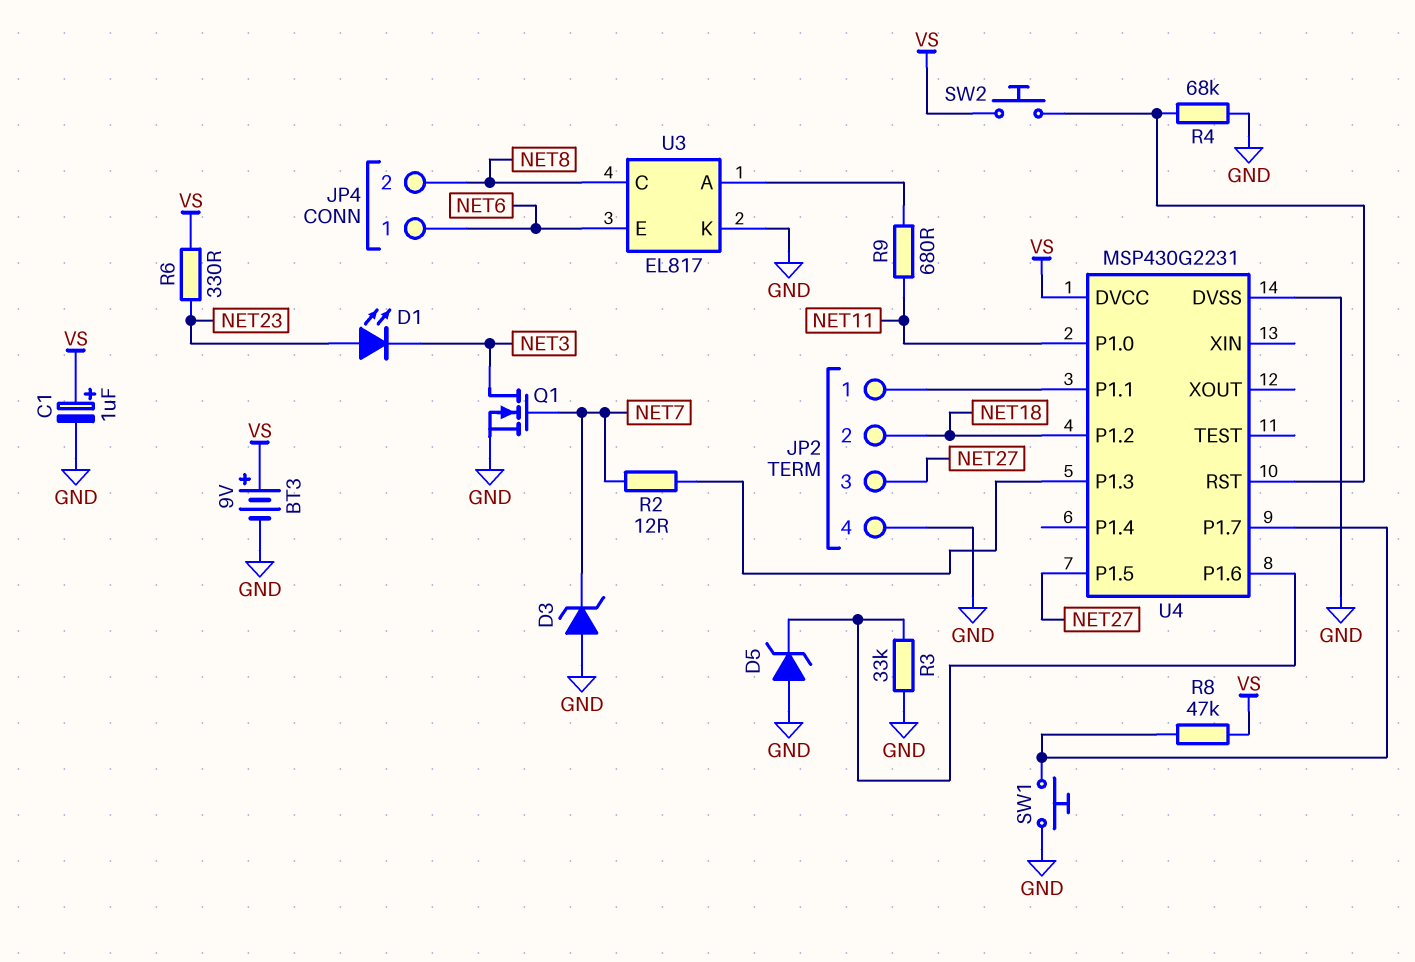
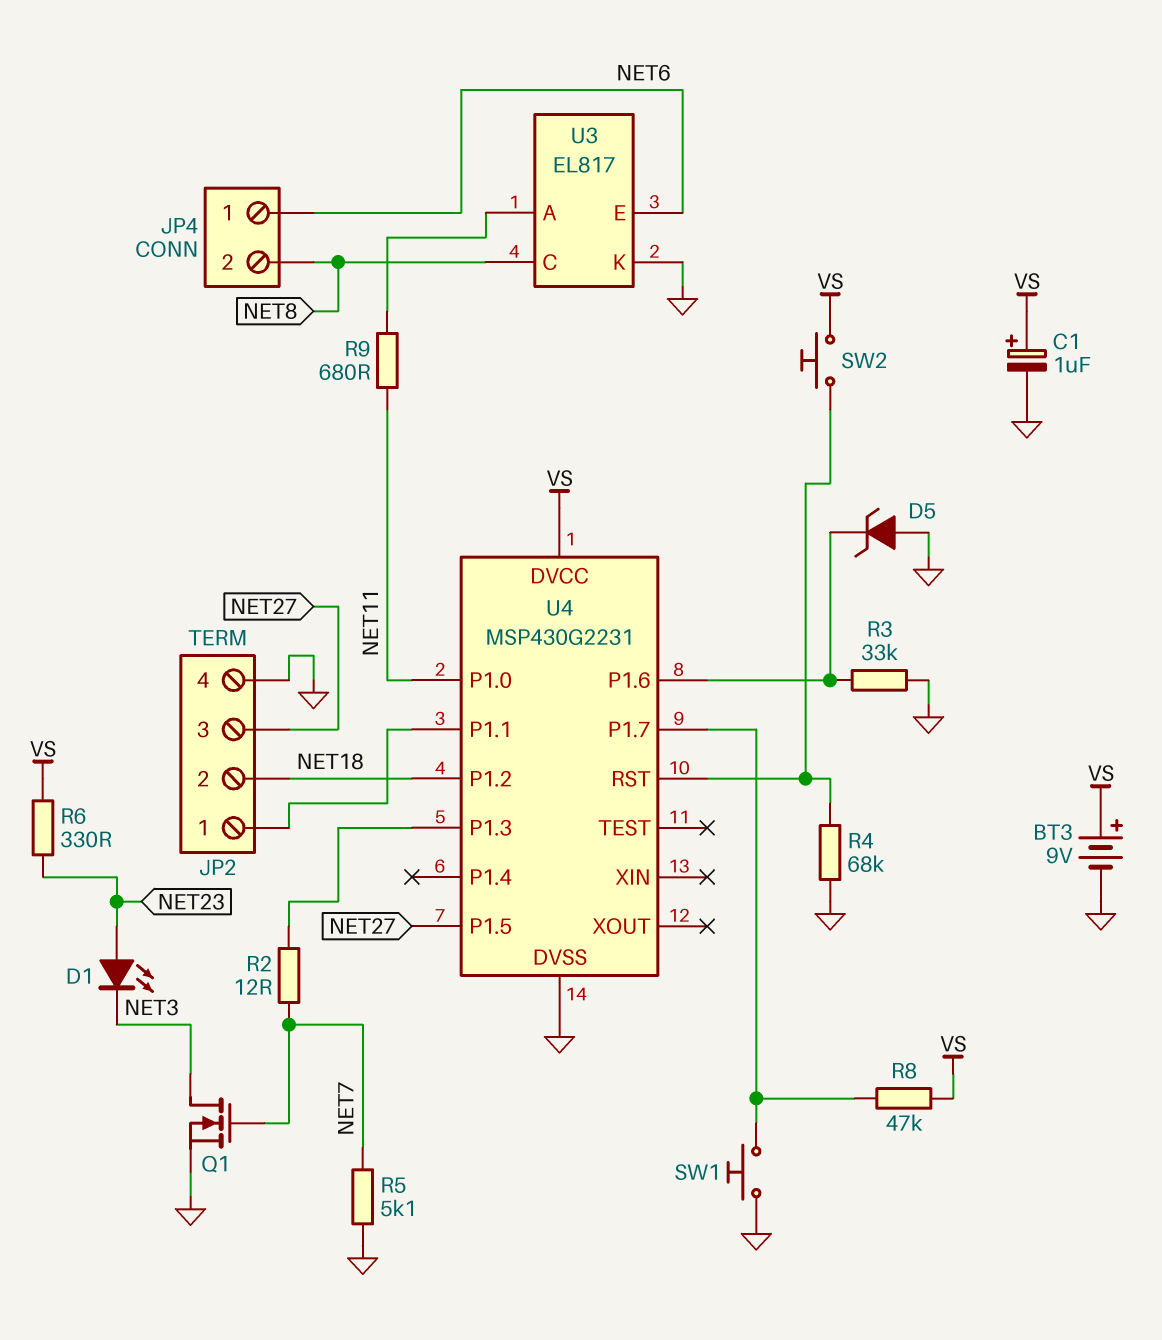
D3: zener (A GND, K NET7) -> none
R5: none -> 5.1k (GND, NET7)

